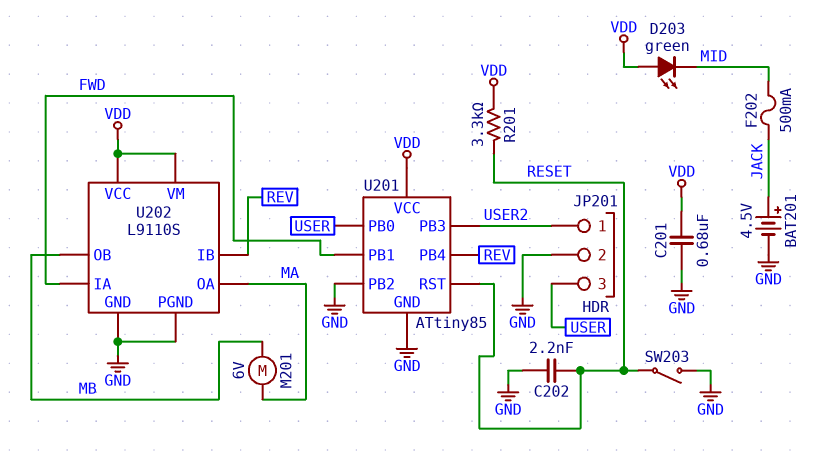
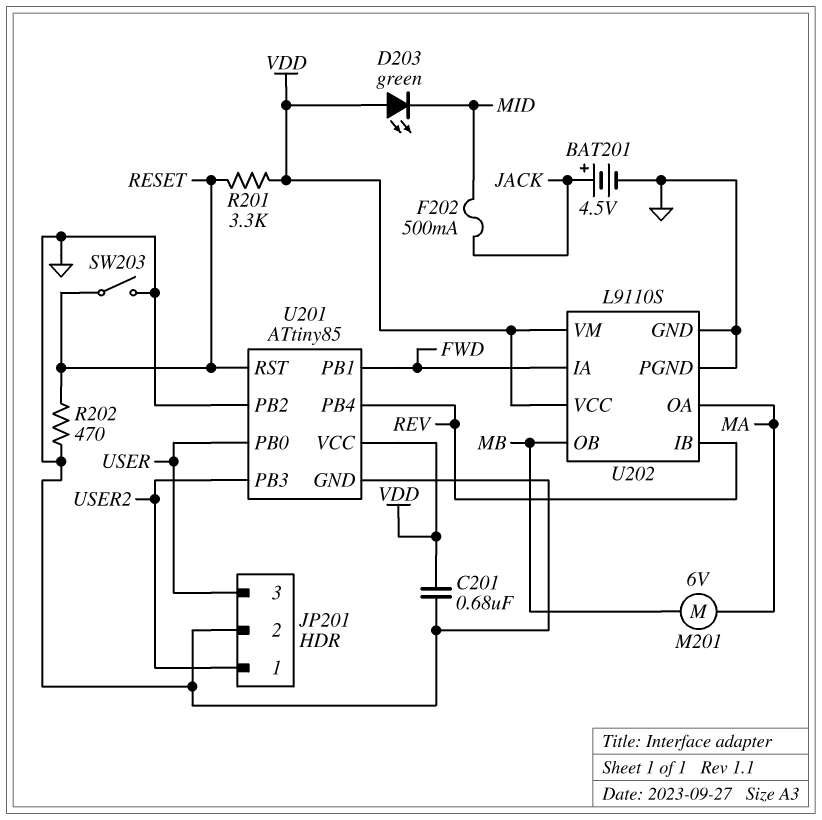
C202: 2.2nF (GND, RESET) -> none
R202: none -> 470 (GND, RESET)

